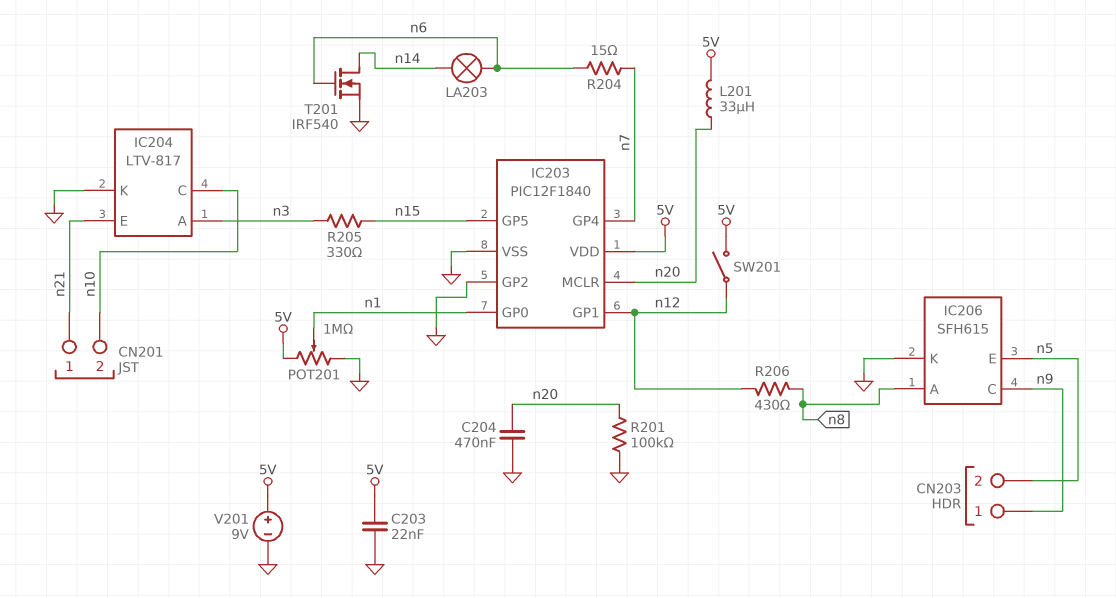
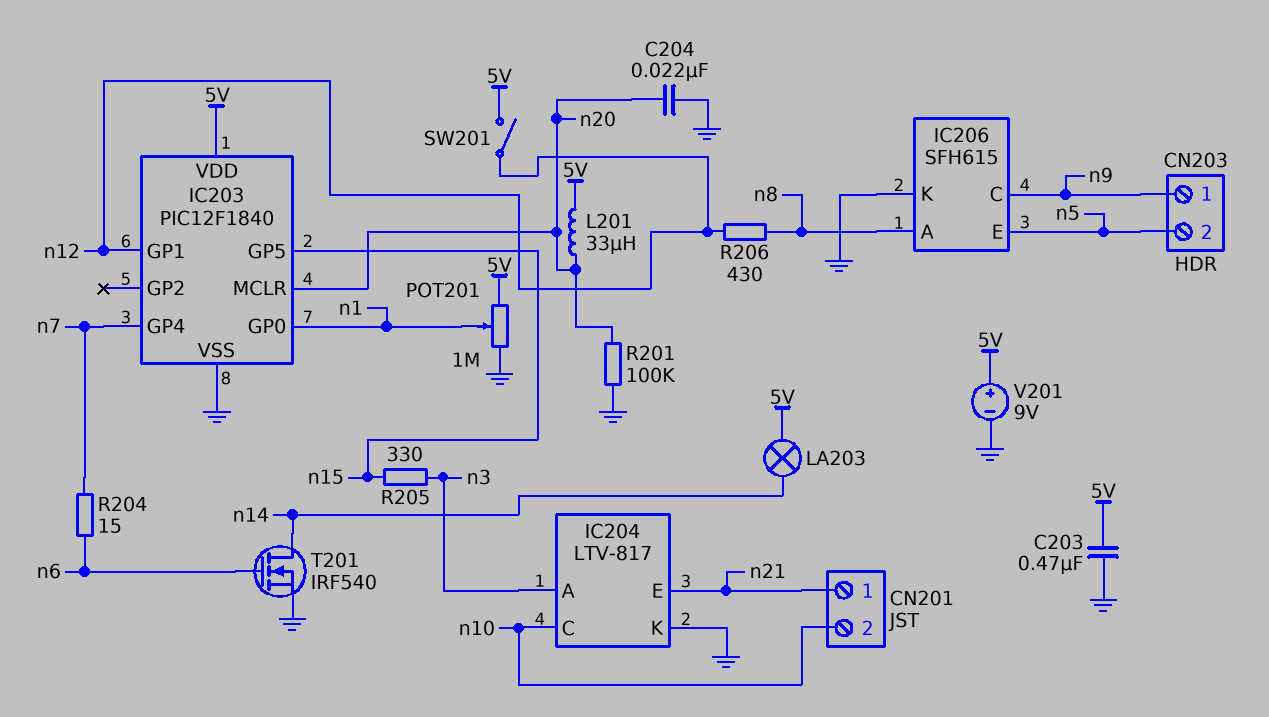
C203: 22nF (5V, GND) -> 470nF (5V, GND)
C204: 470nF (GND, n20) -> 22nF (GND, n20)
IC203 pin GP2: GND -> none
LA203: lamp (n6, n14) -> lamp (5V, n14)

